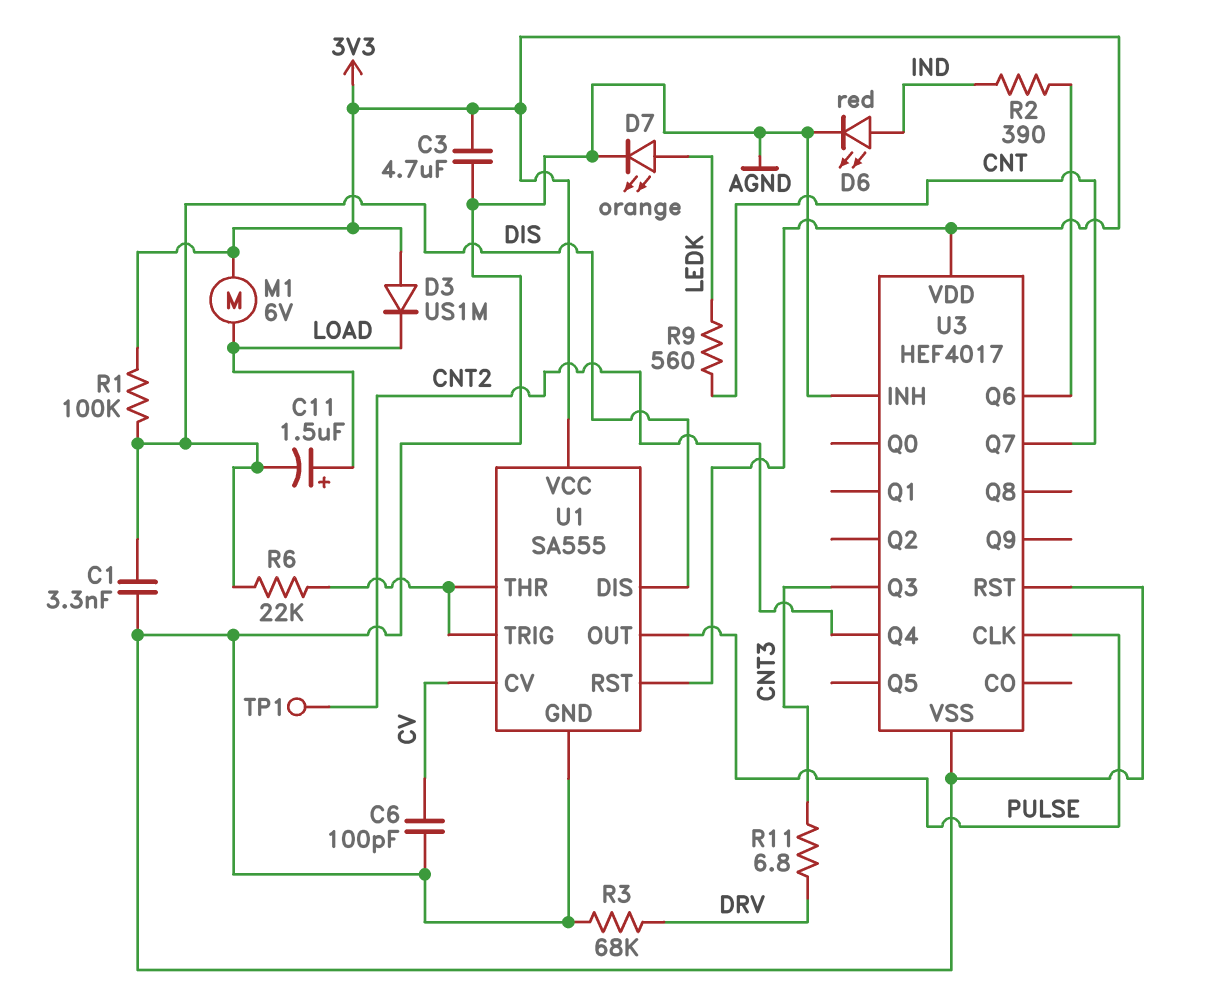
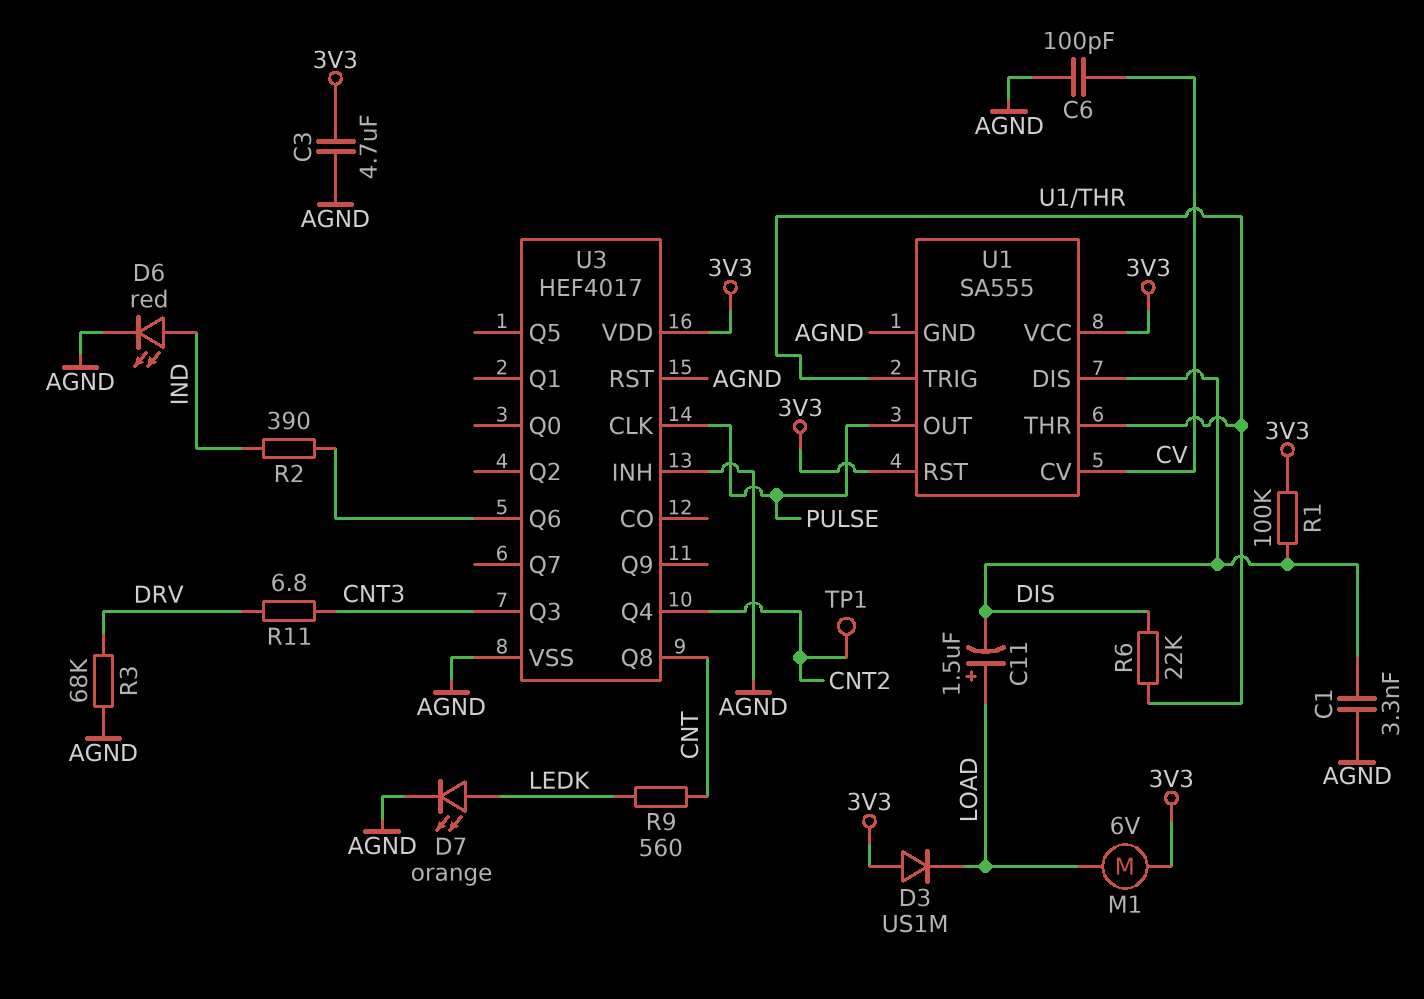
U3 pin Q7: CNT -> none
U3 pin Q8: none -> CNT

